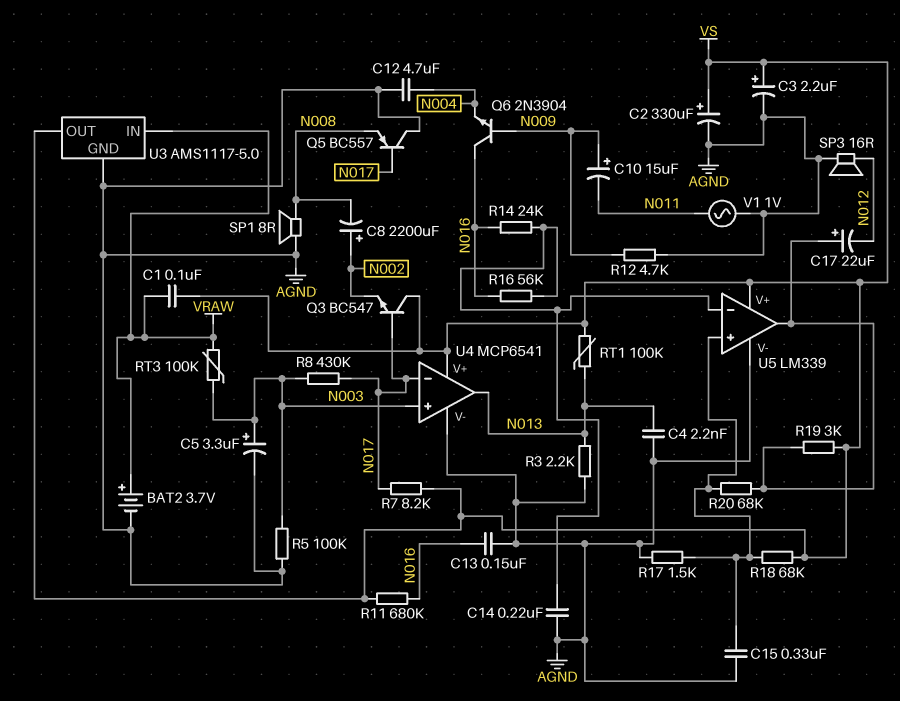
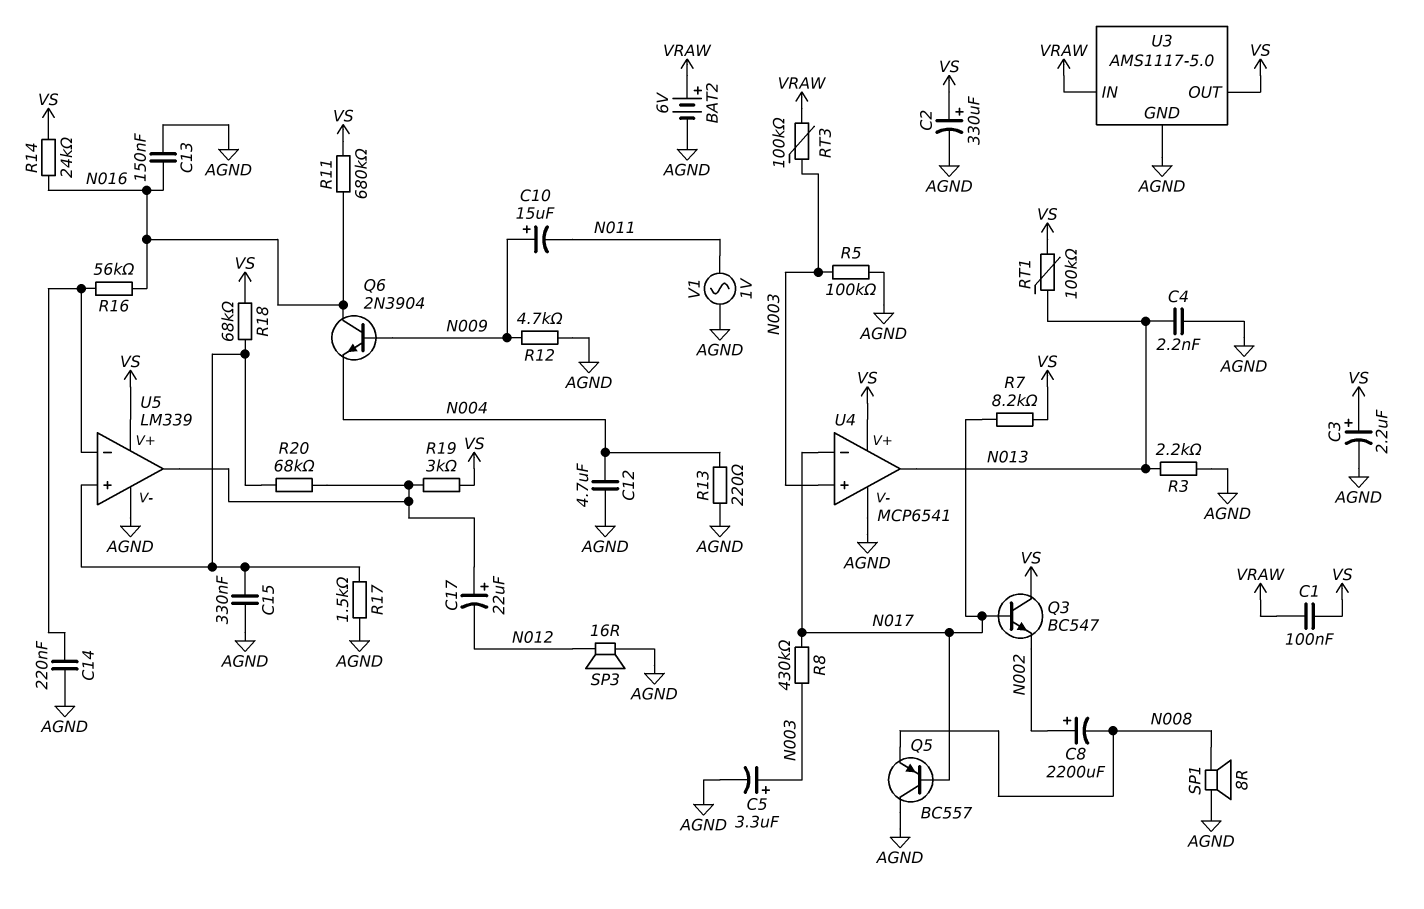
BAT2: 3.7V (plus VRAW, minus AGND) -> 6V (plus VRAW, minus AGND)
R13: none -> 220 (AGND, N004)
R14: 24k (N016, U5/in-) -> 24k (N016, VS)

